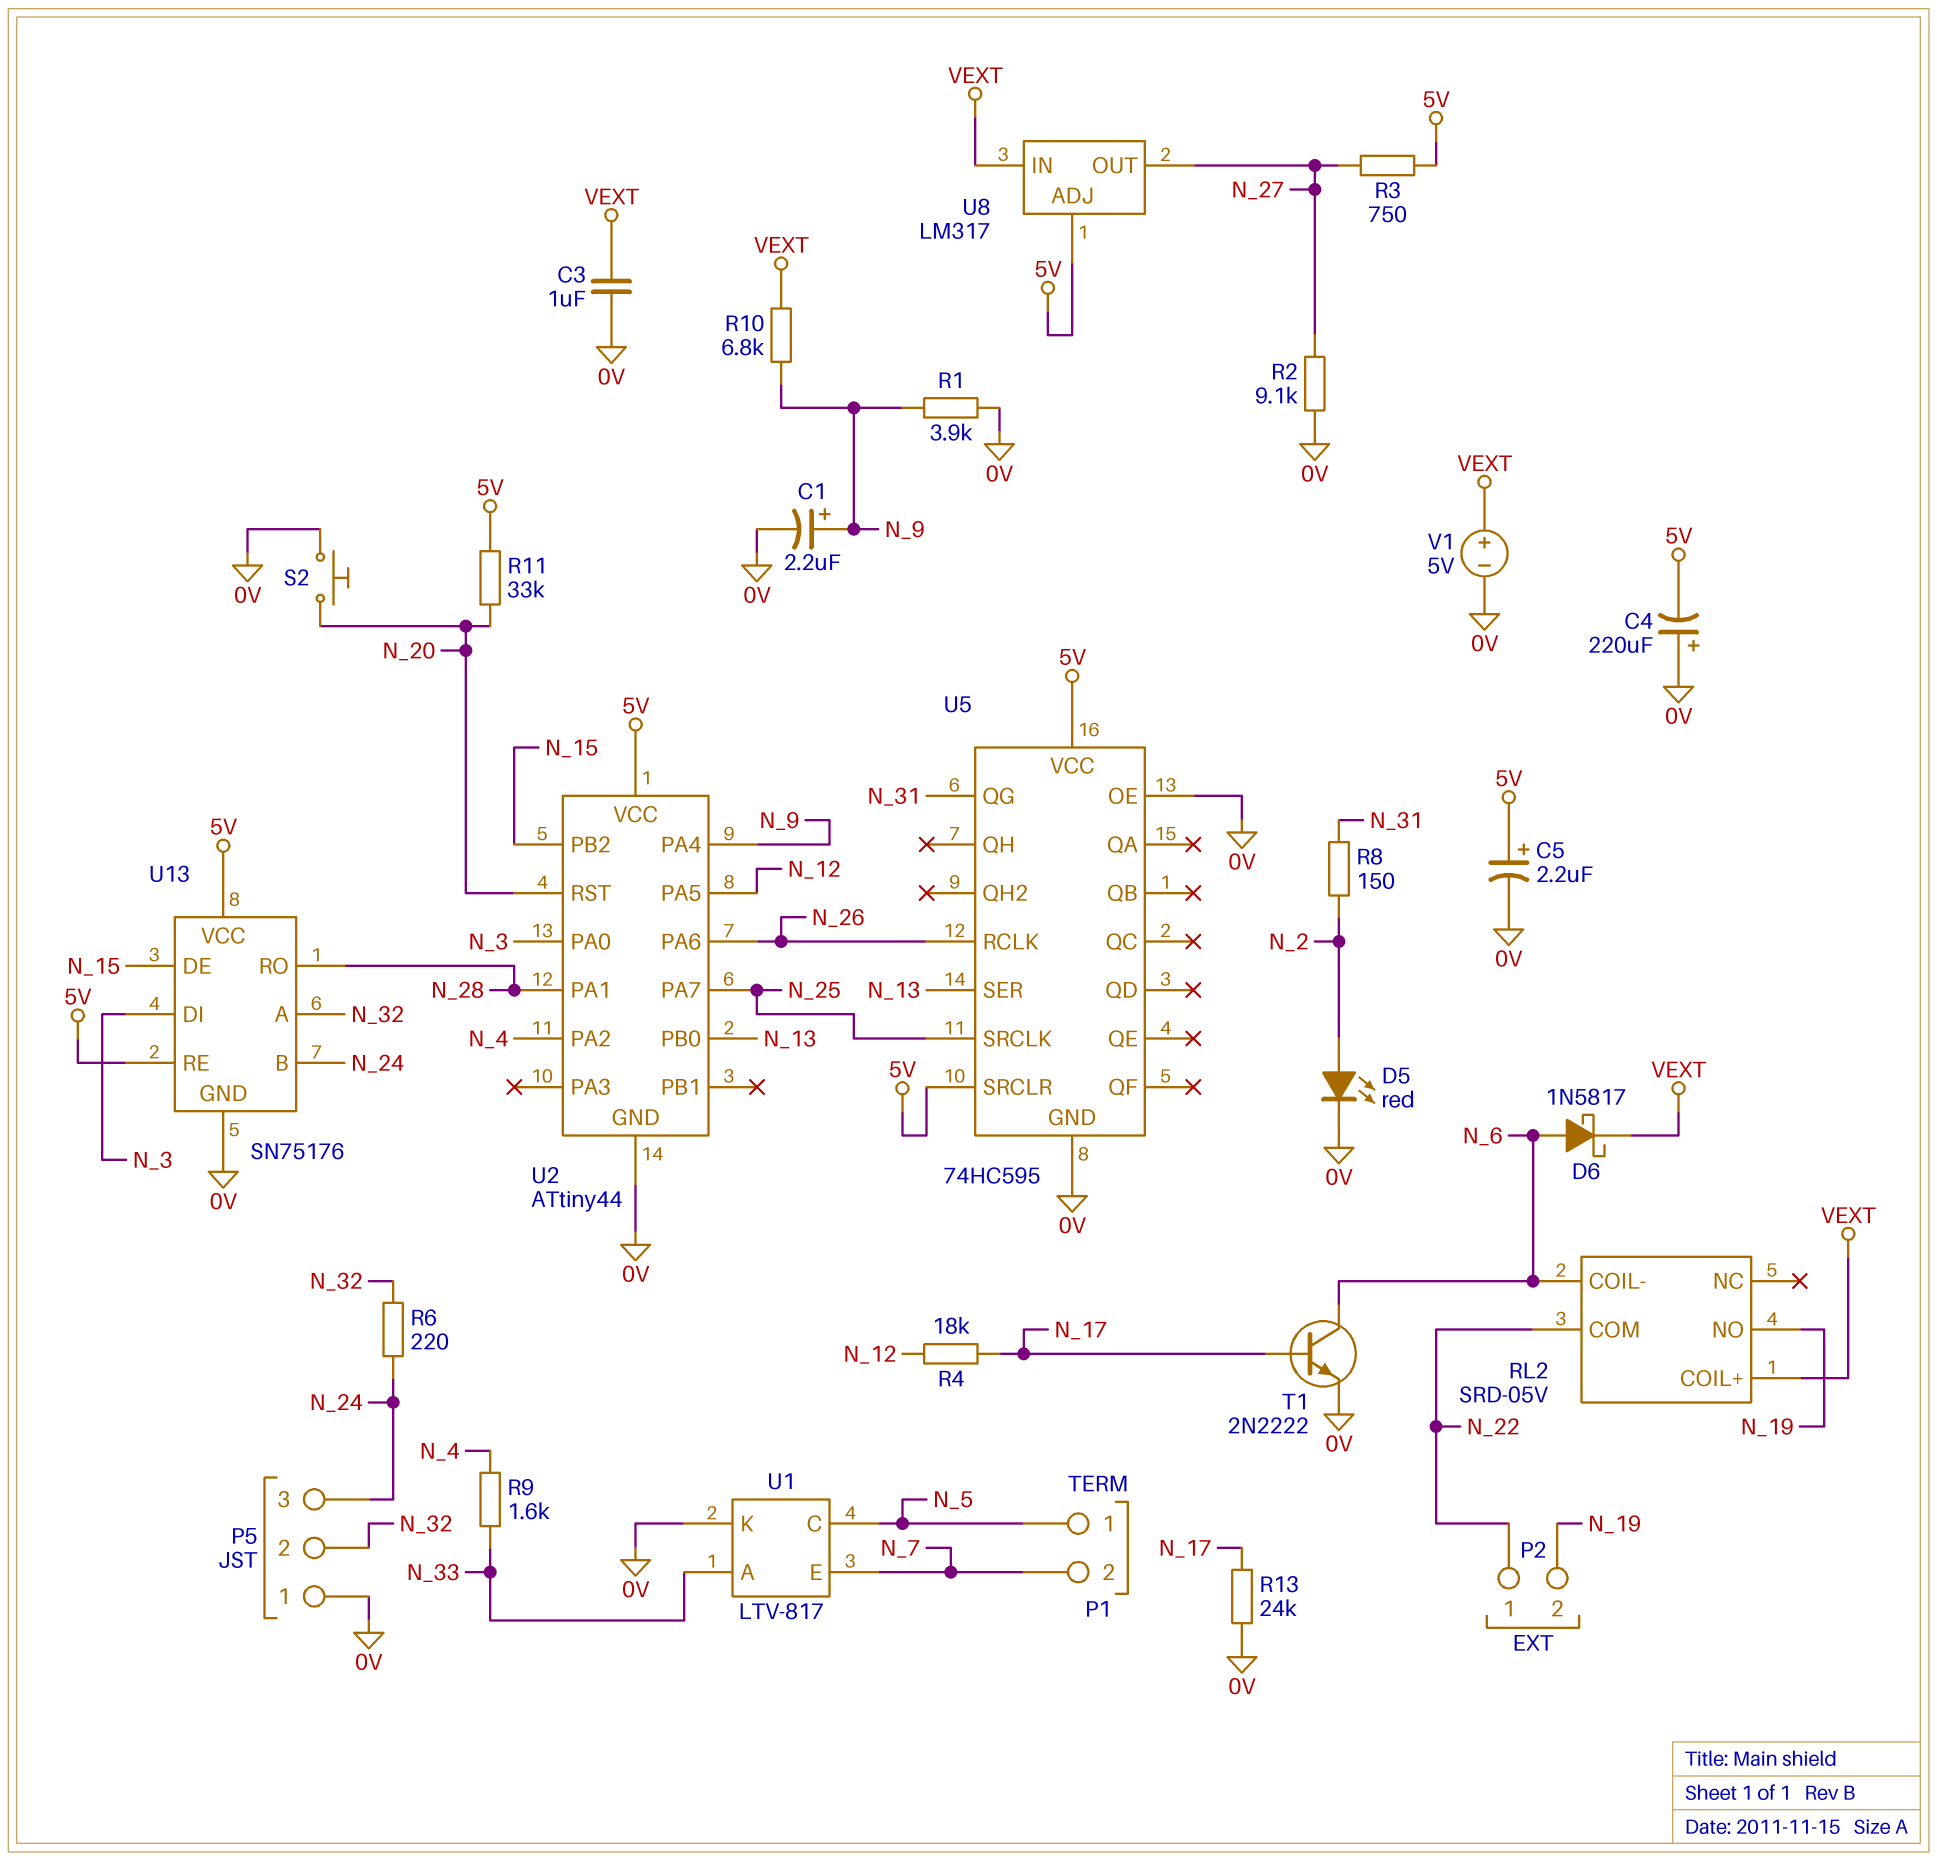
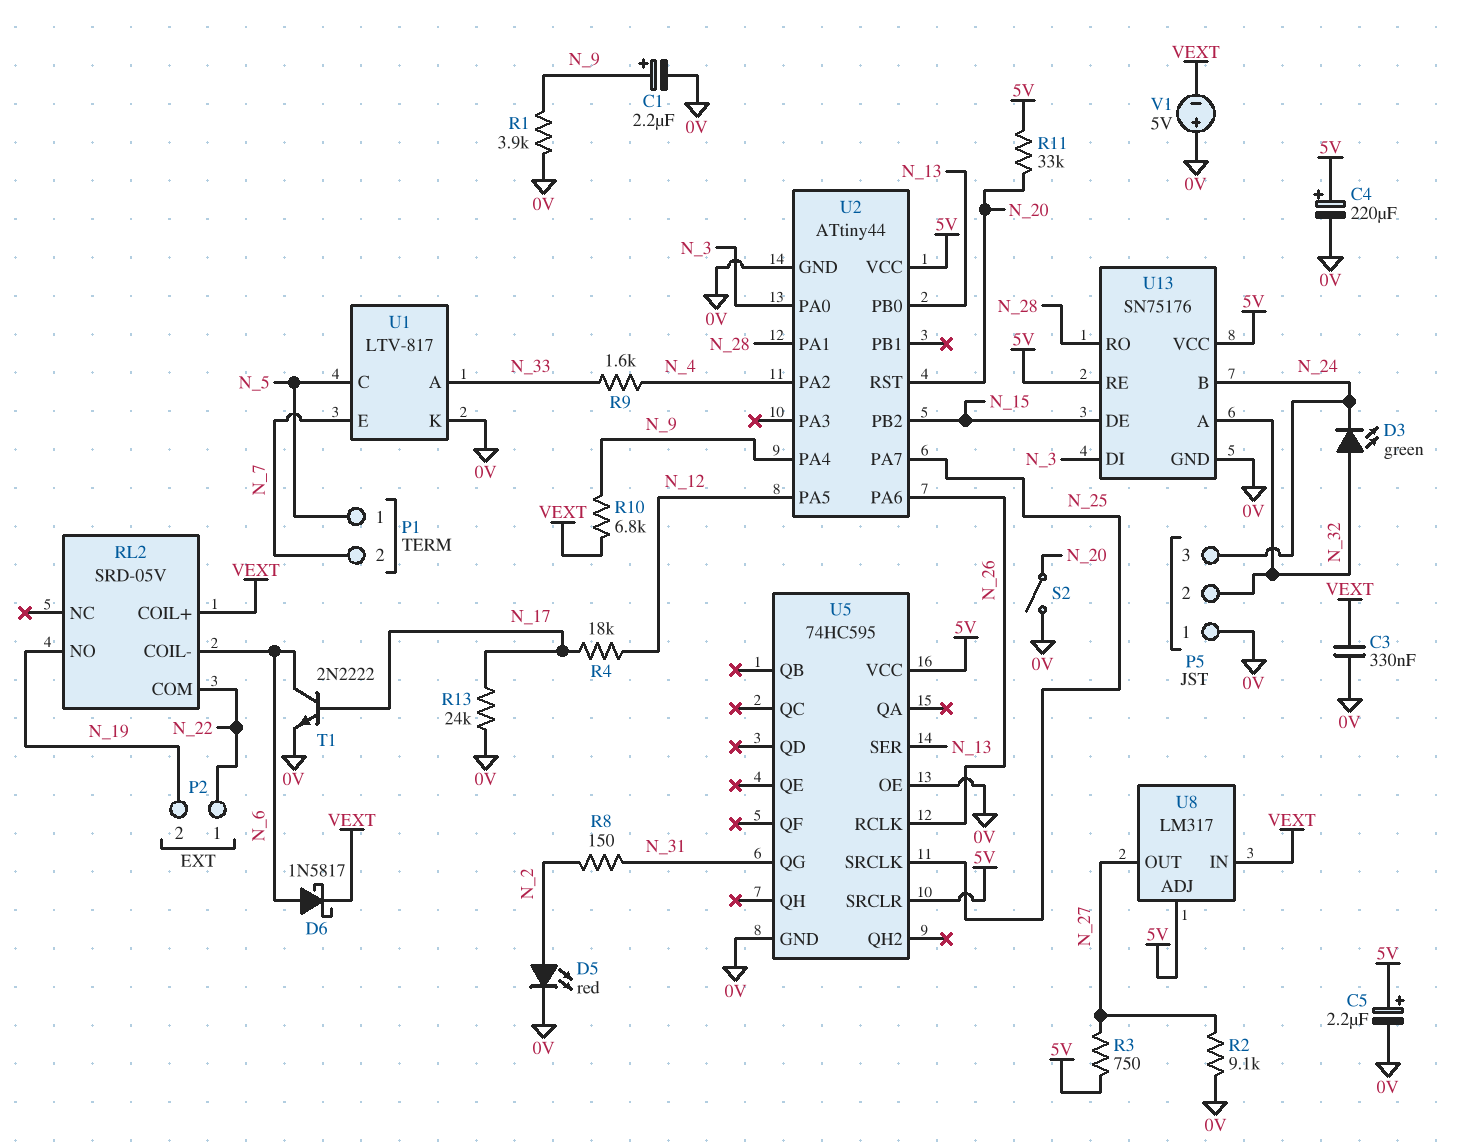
C3: 1uF (0V, VEXT) -> 330nF (0V, VEXT)
C4: 220uF (plus 0V, minus 5V) -> 220uF (plus 5V, minus 0V)
D3: none -> LED green (A N_32, K N_24)
R6: 220 (N_24, N_32) -> none
S2: button (0V, N_20) -> switch (0V, N_20)
V1: 5V (plus VEXT, minus 0V) -> 5V (plus 0V, minus VEXT)

